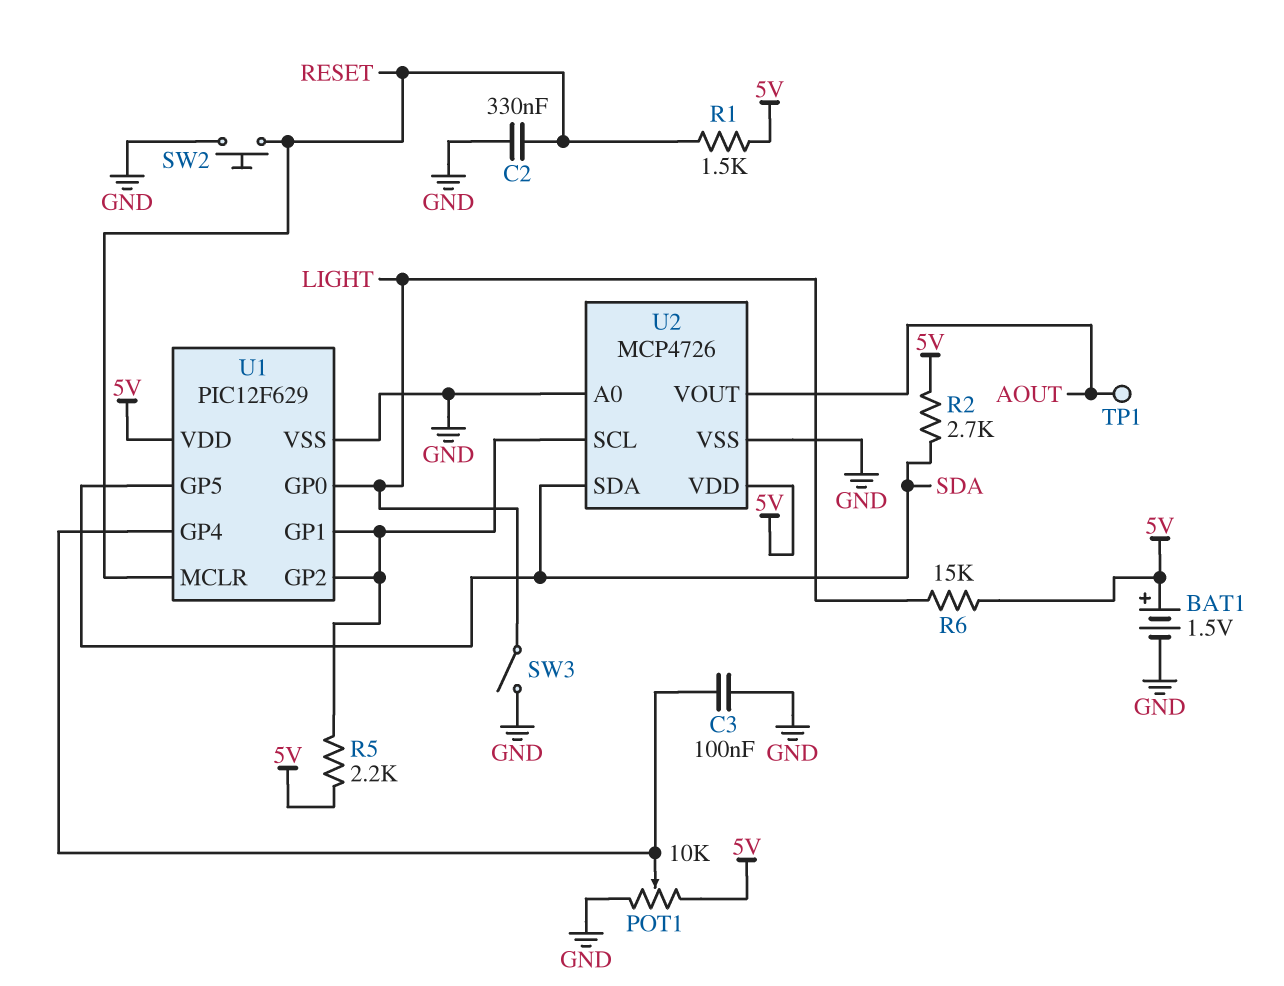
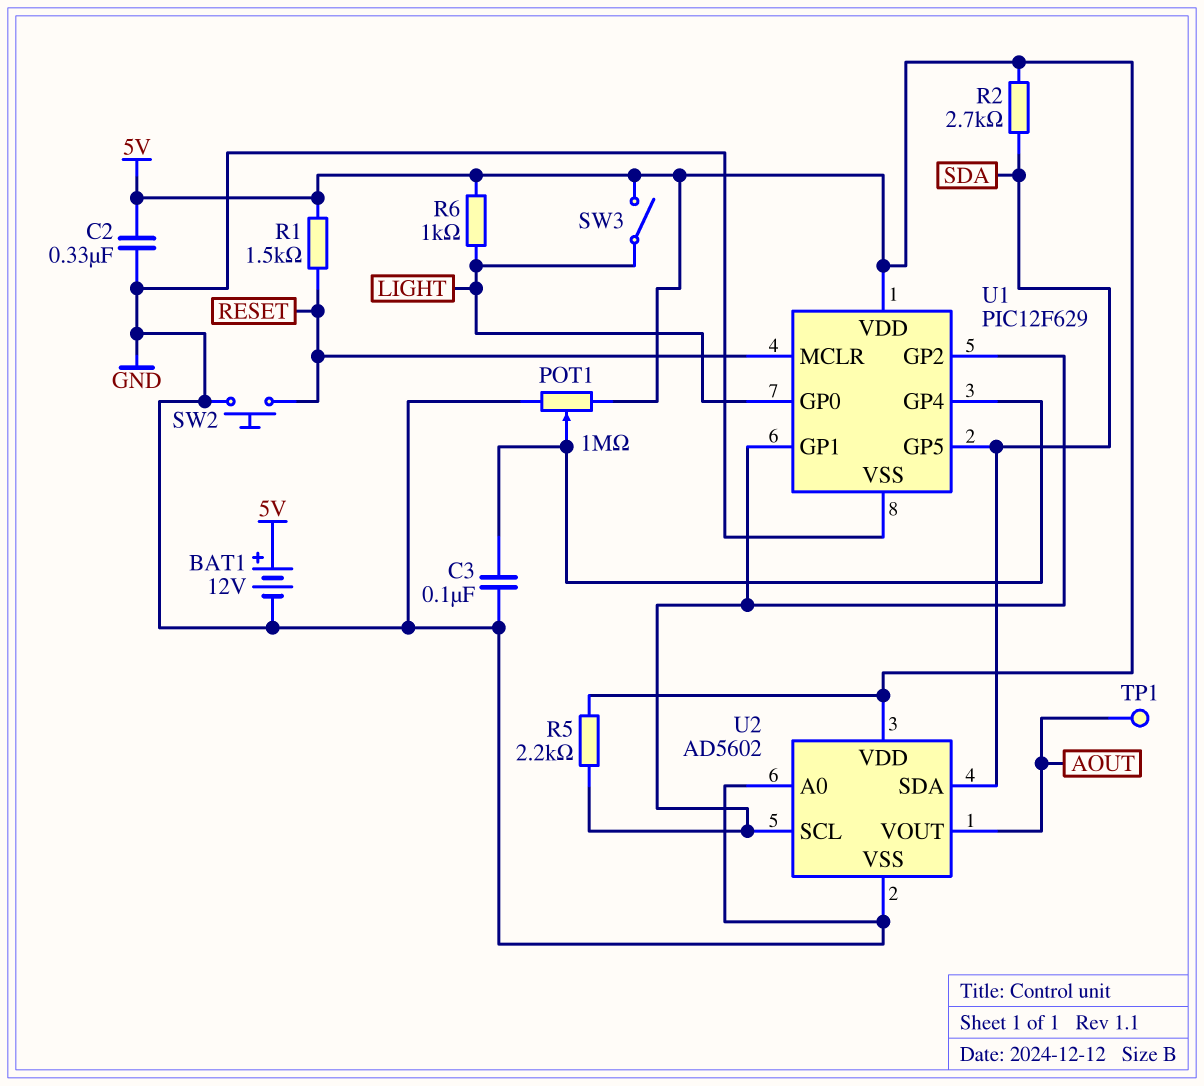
BAT1: 1.5V (plus 5V, minus GND) -> 12V (plus 5V, minus GND)
C2: 330nF (GND, RESET) -> 330nF (5V, GND)
POT1: 10k (5V, GND, wiper U1/GP4) -> 1M (5V, GND, wiper U1/GP4)
R6: 15k (5V, LIGHT) -> 1k (5V, LIGHT)
SW3: switch (GND, LIGHT) -> switch (5V, LIGHT)
U2: MCP4726 -> AD5602

